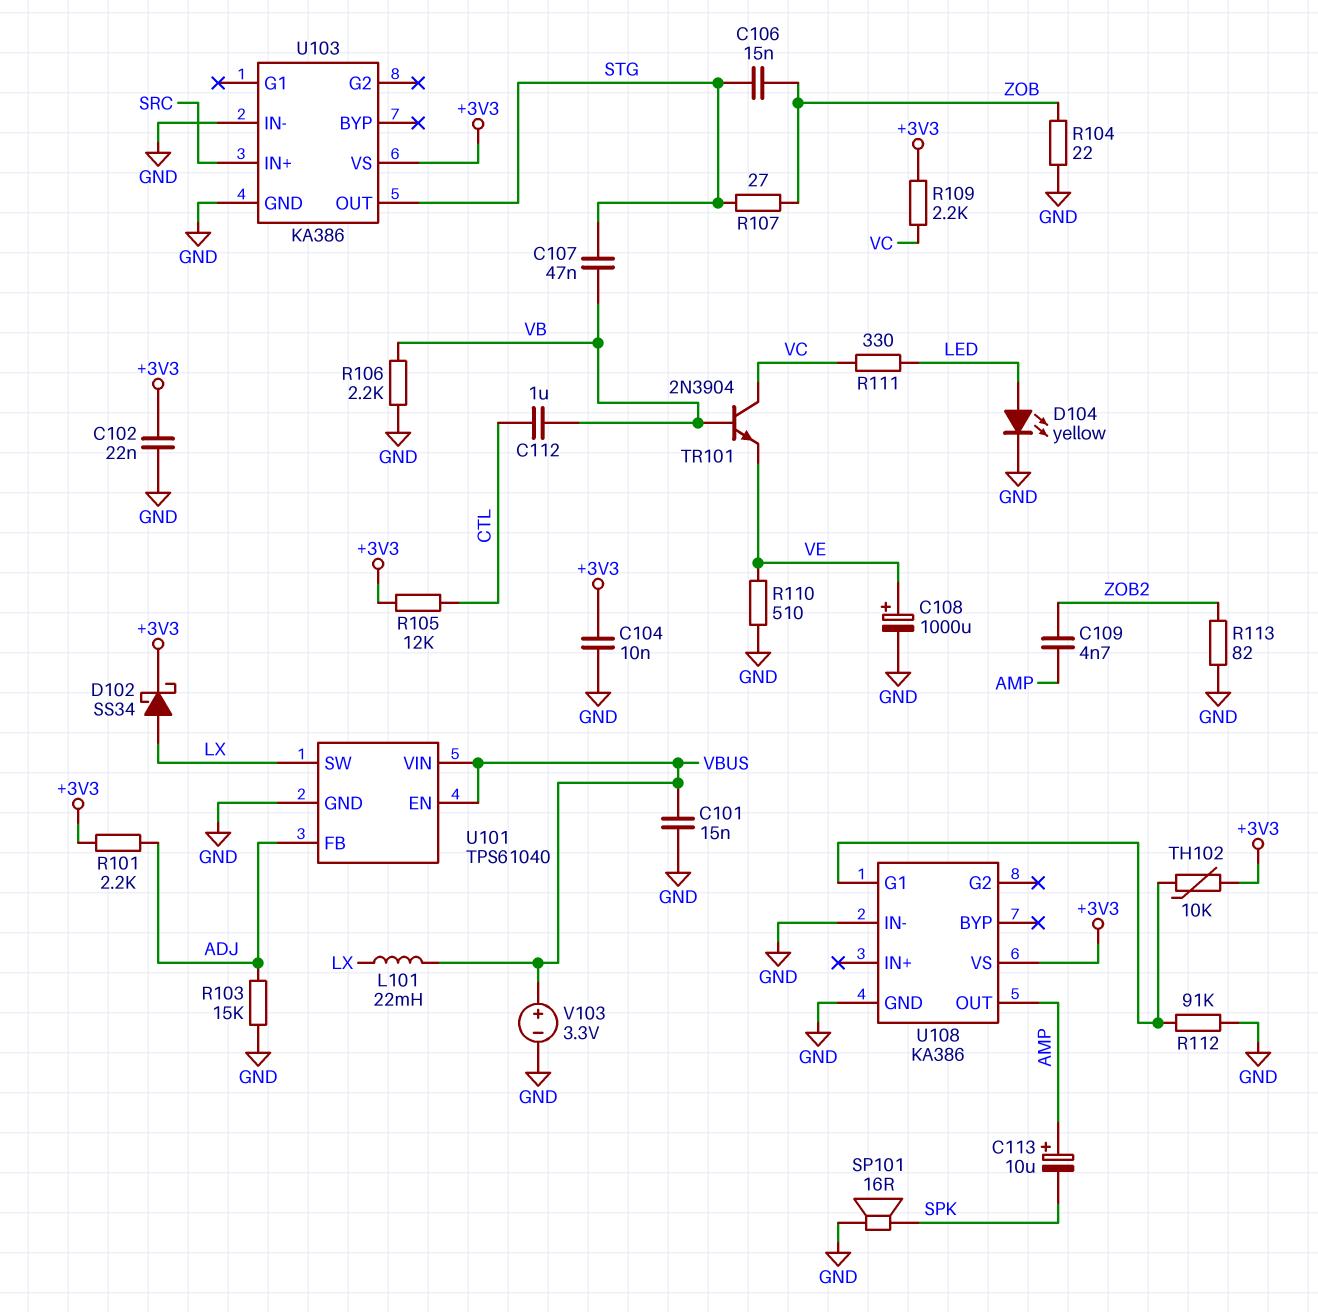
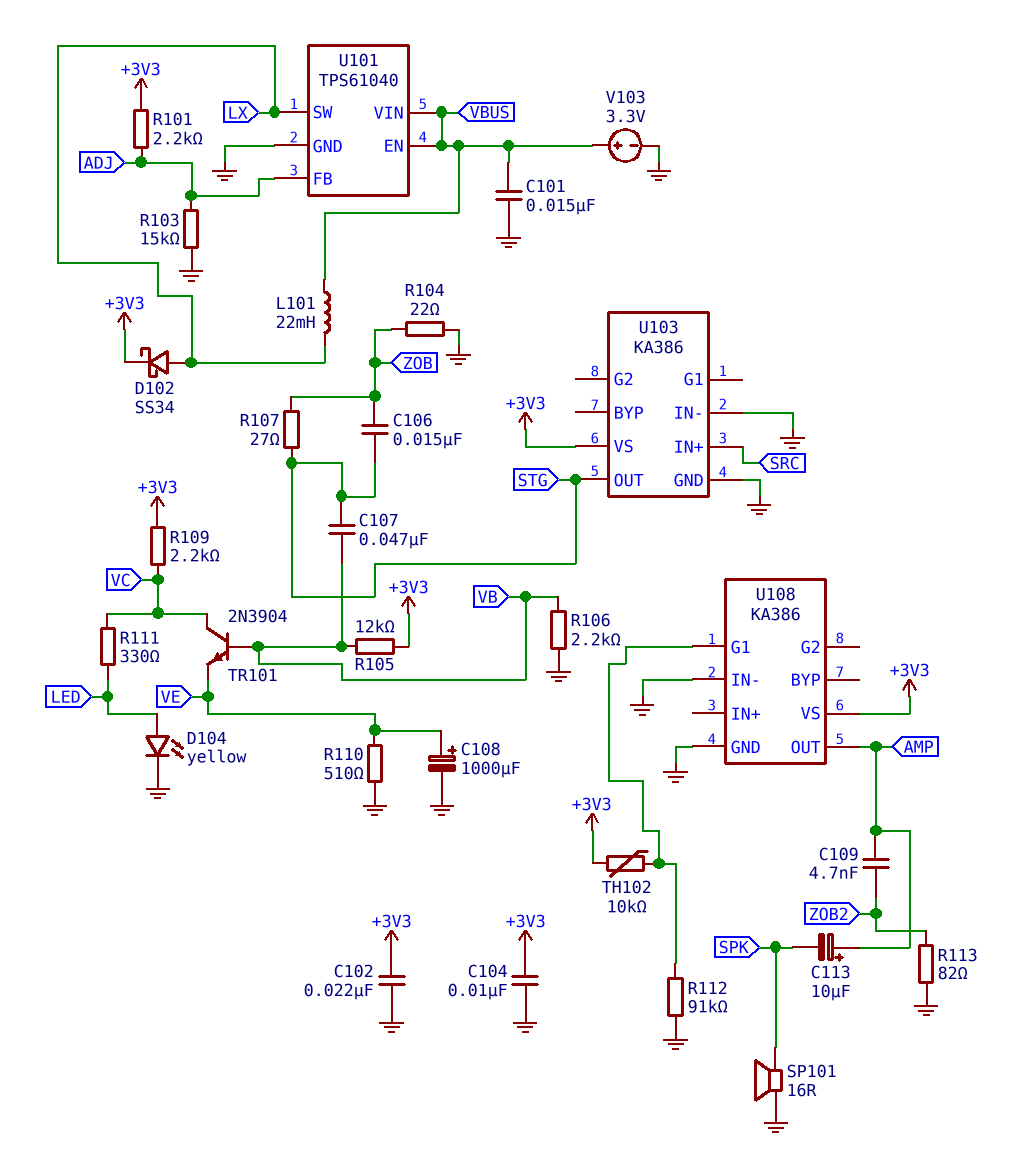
C112: 1uF (CTL, VB) -> none
R105: 12k (+3V3, CTL) -> 12k (+3V3, VB)

